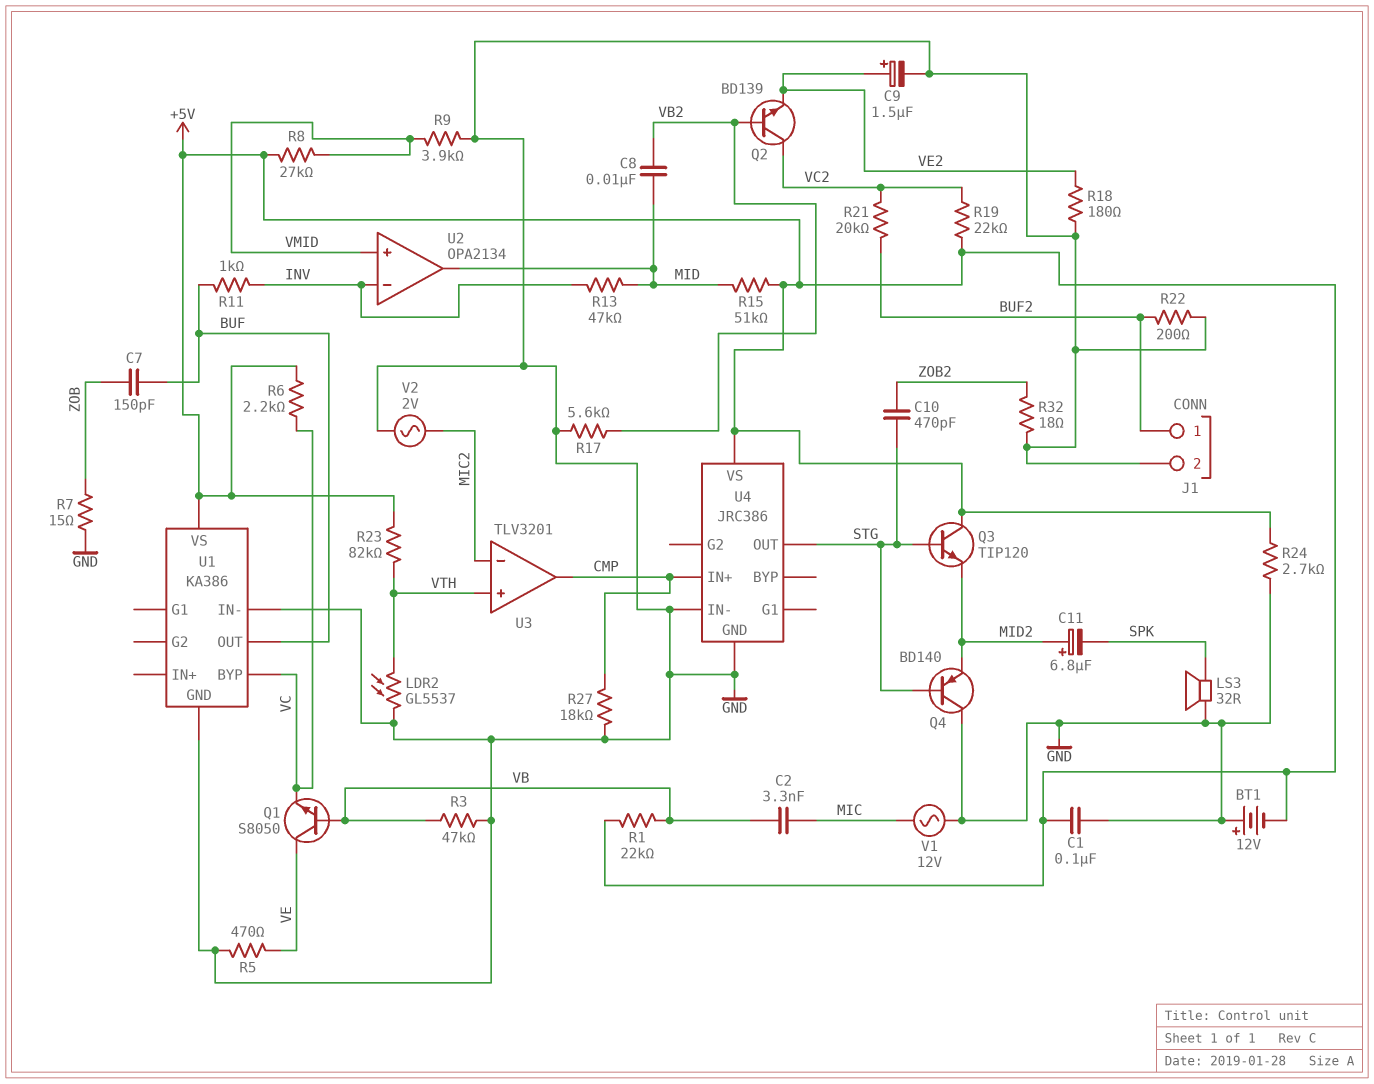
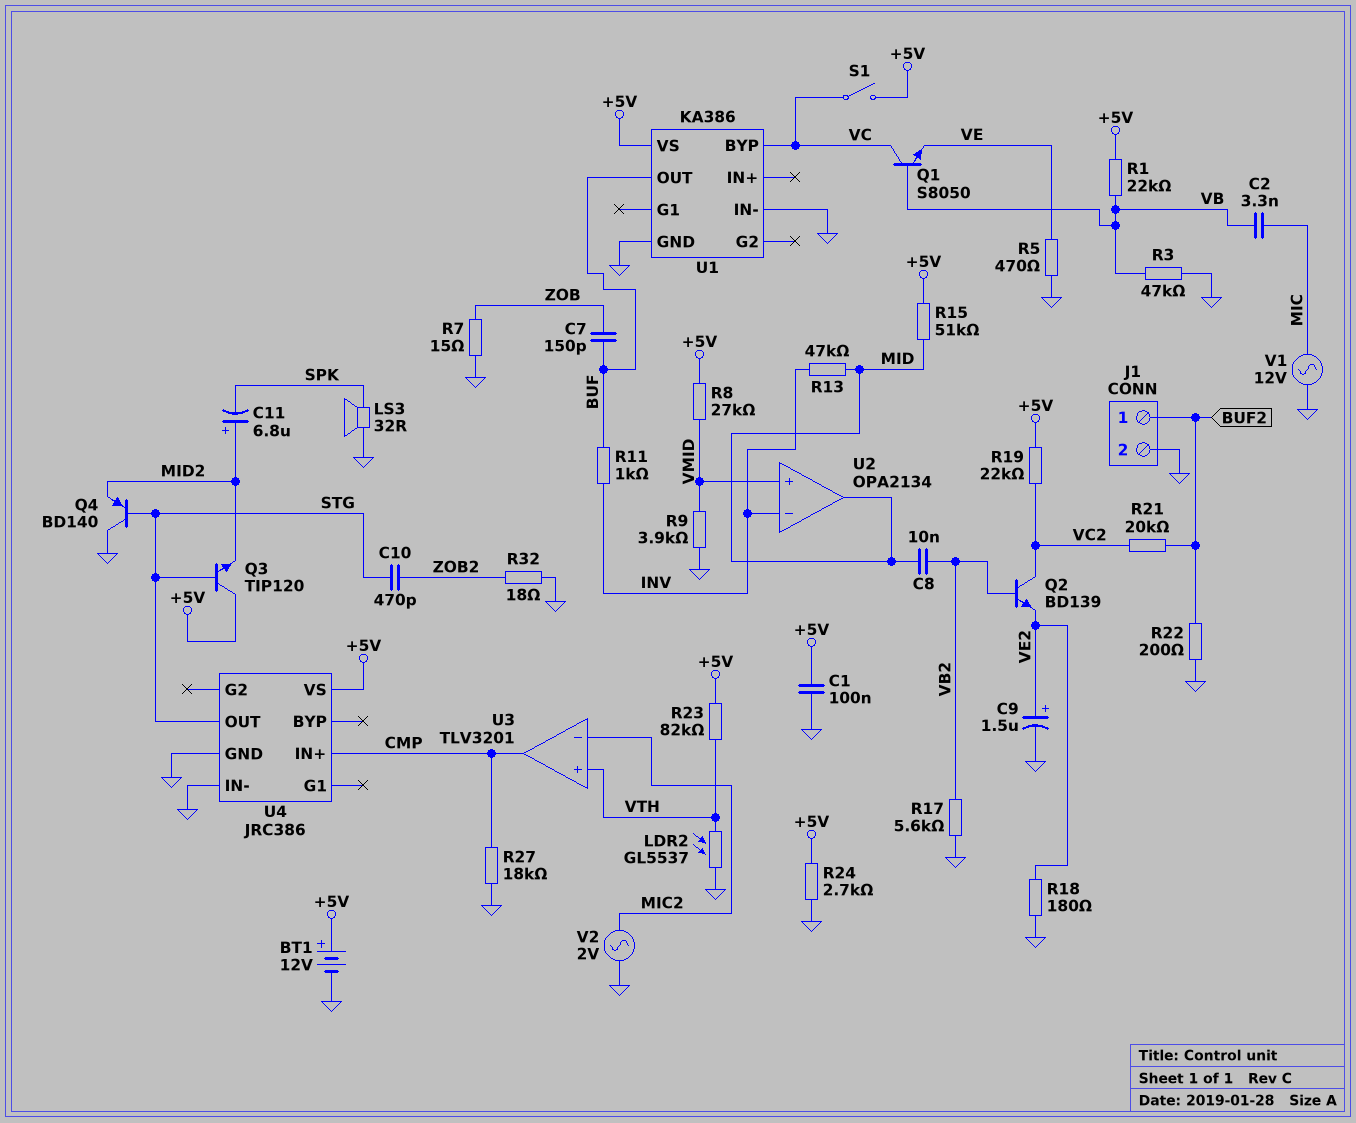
BT1: 12V (plus GND, minus +5V) -> 12V (plus +5V, minus GND)
Q1: NPN S8050 (B VB, C VE, E VC) -> NPN S8050 (B VB, C VC, E VE)
R6: 2.2k (+5V, VC) -> none
S1: none -> switch (+5V, VC)

